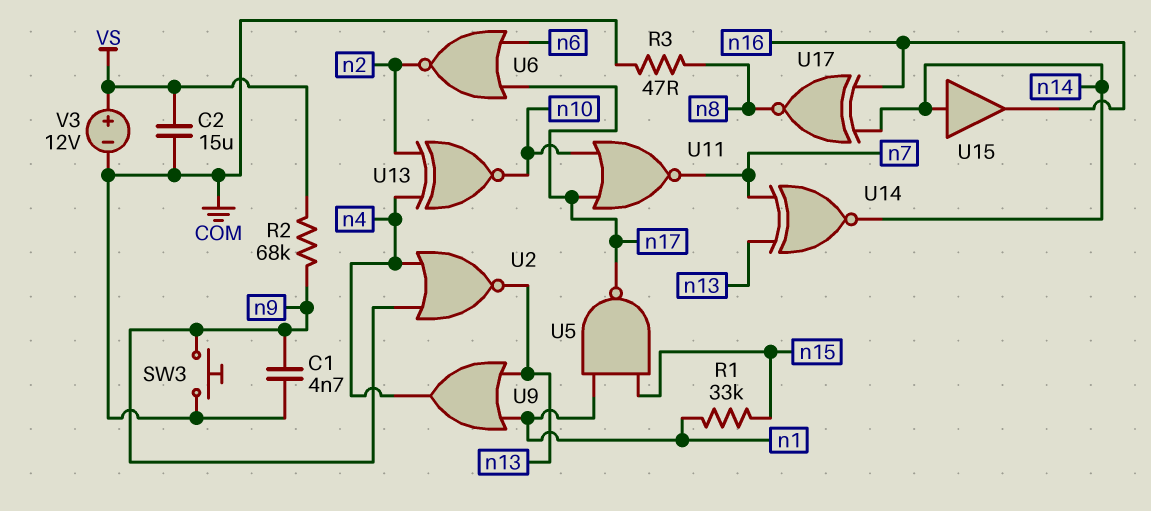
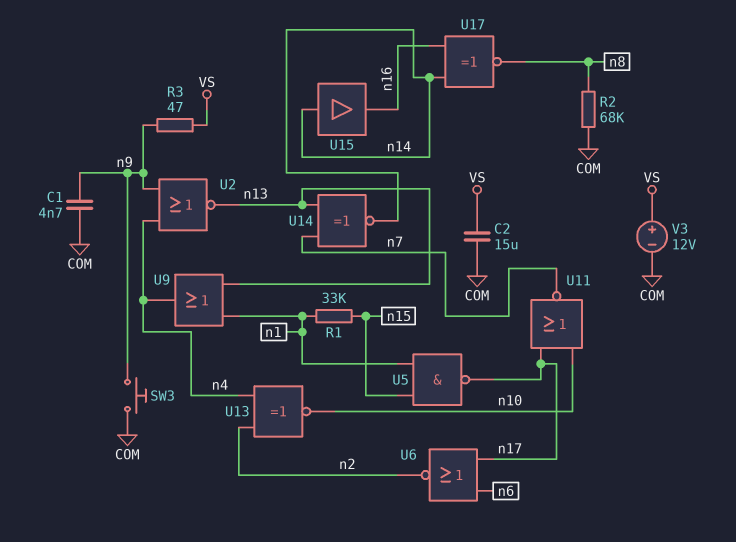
R2: 68k (VS, n9) -> 68k (COM, n8)
R3: 47 (COM, n8) -> 47 (VS, n9)

